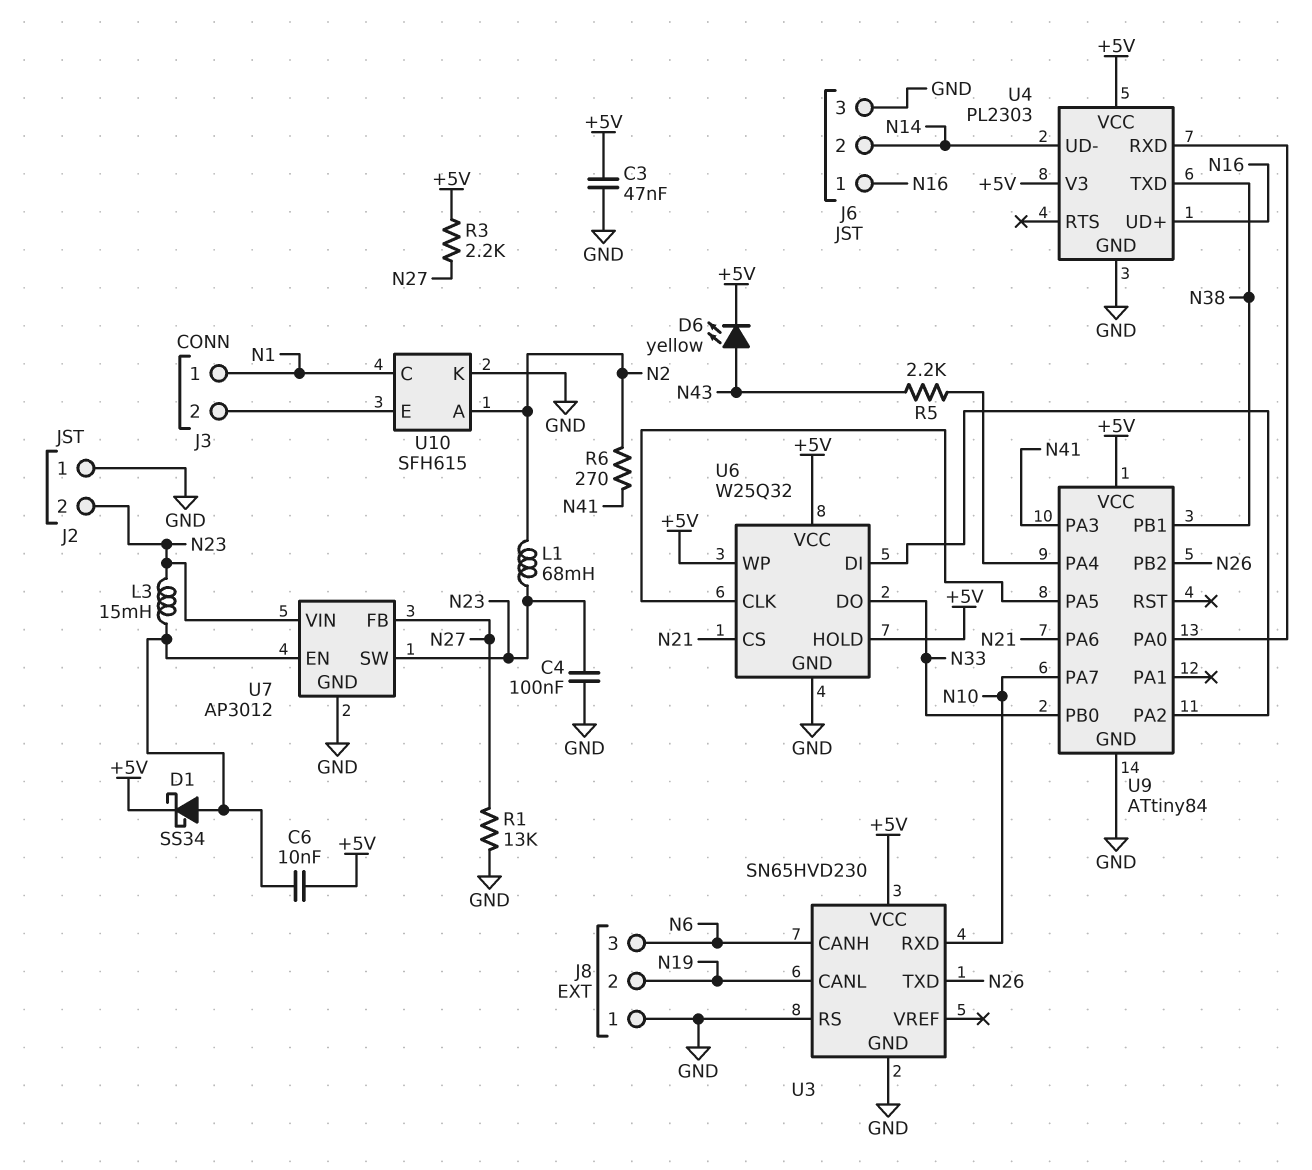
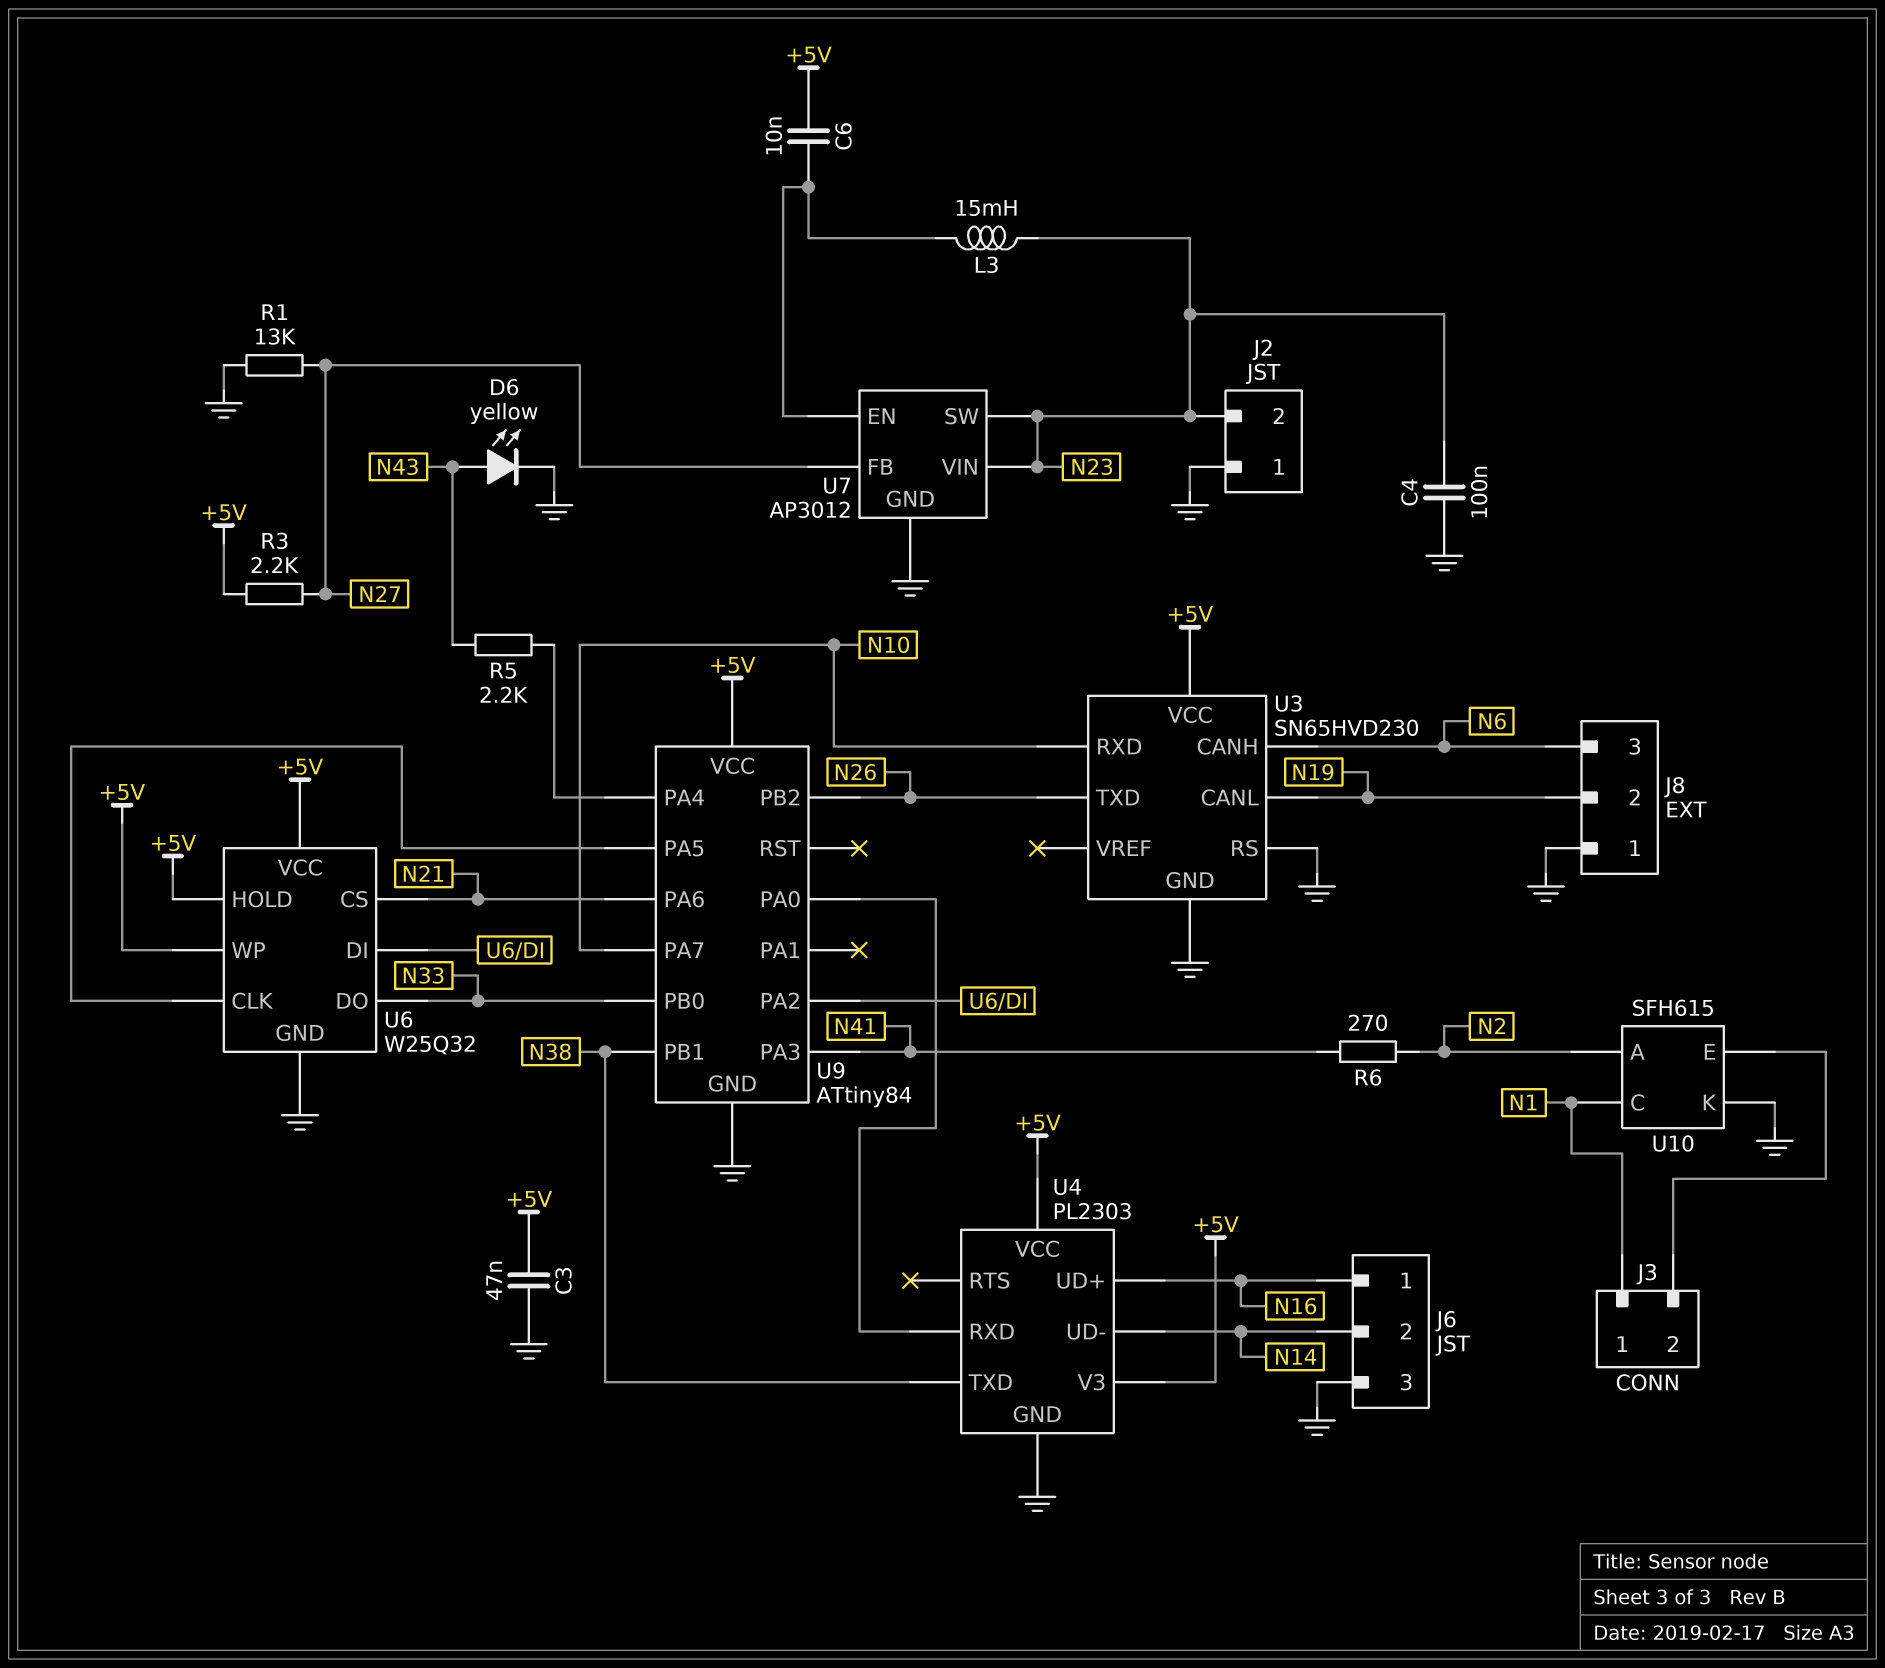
D1: schottky SS34 (A U7/EN, K +5V) -> none
D6: LED yellow (A N43, K +5V) -> LED yellow (A N43, K GND)
L1: 68mH (N2, N23) -> none

